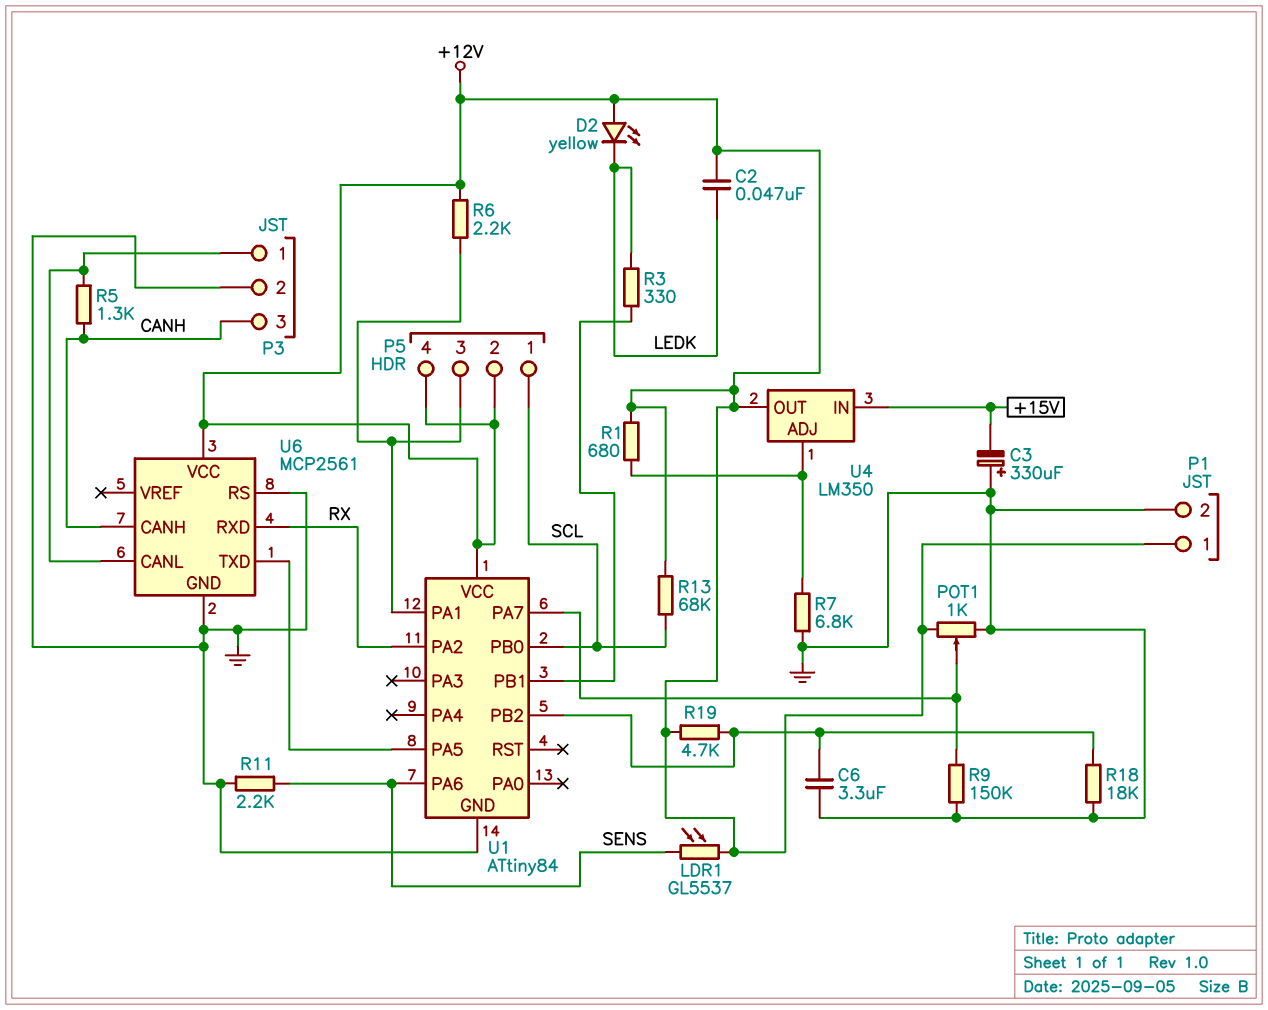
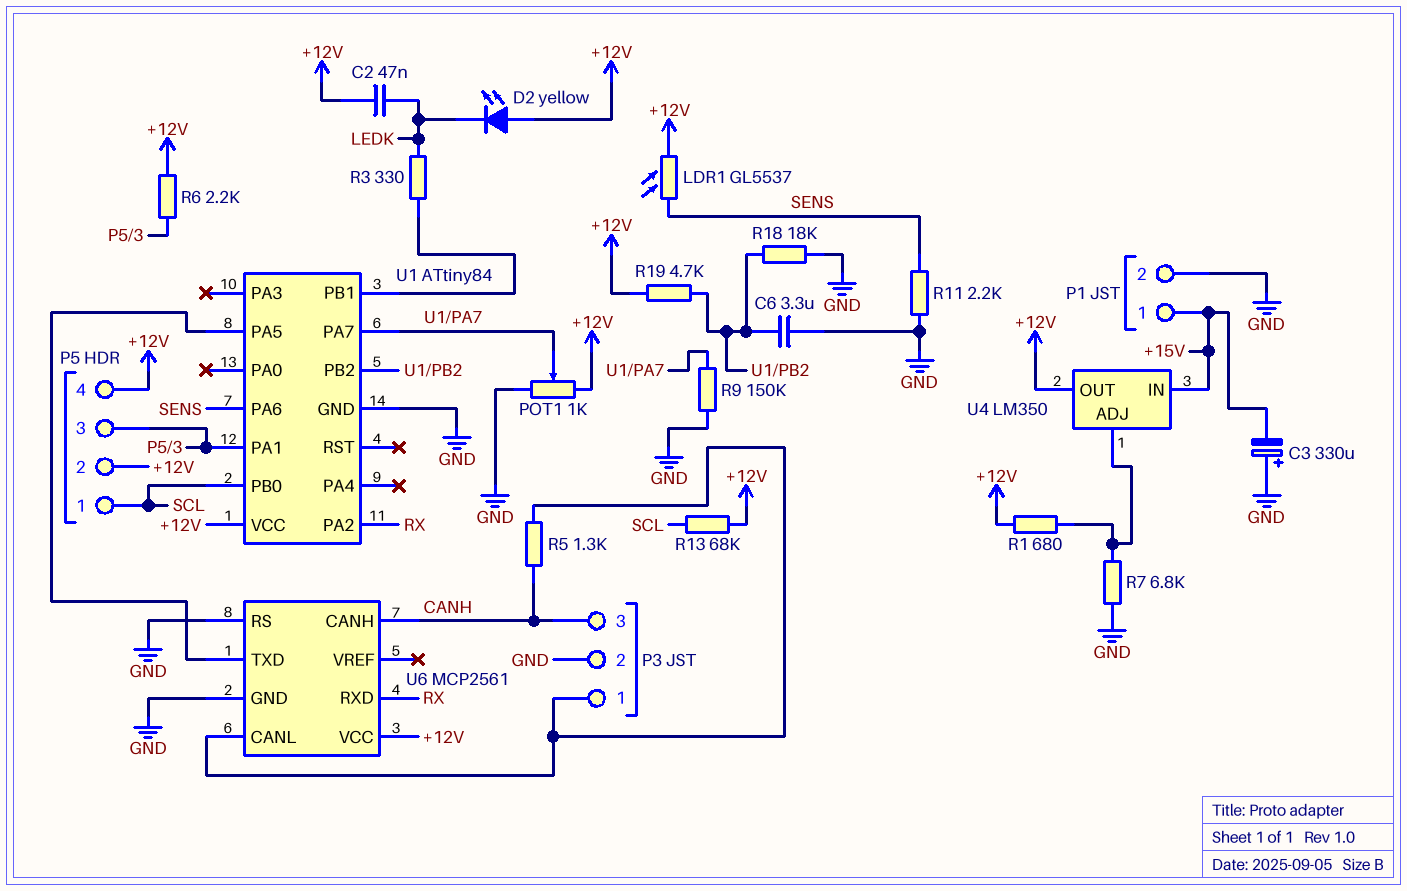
P1 pin 1: +12V -> +15V

